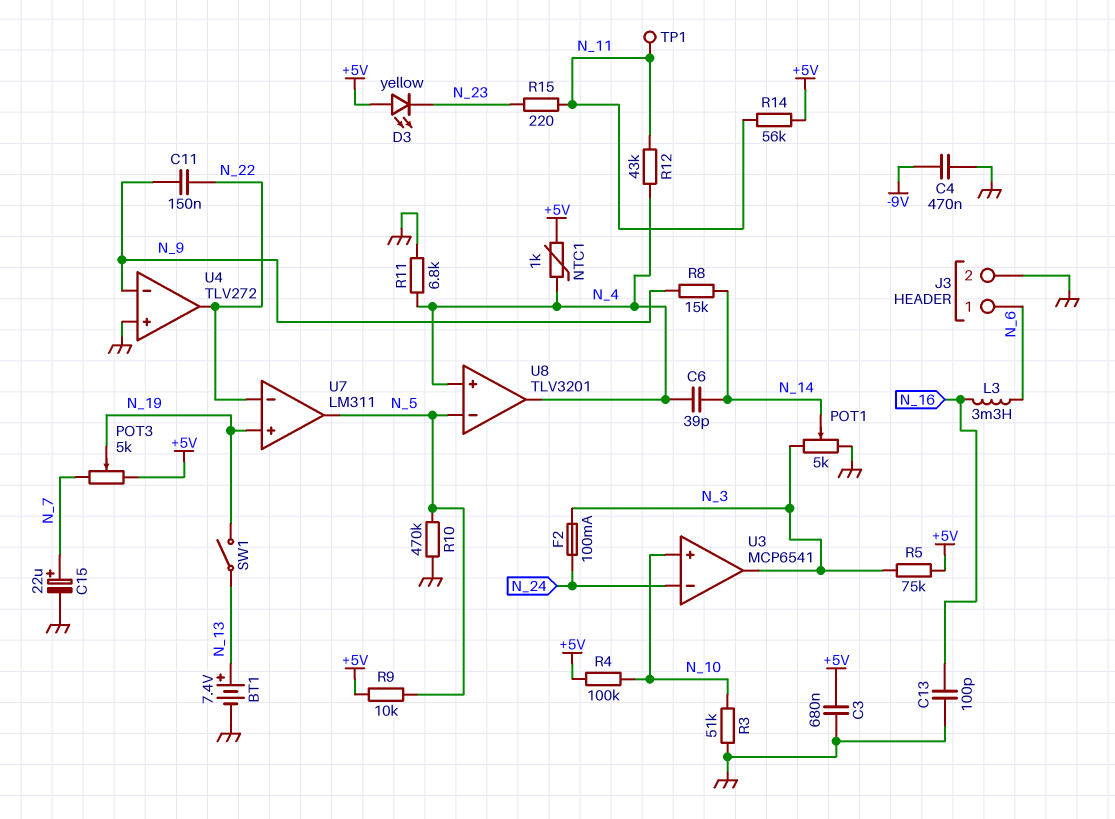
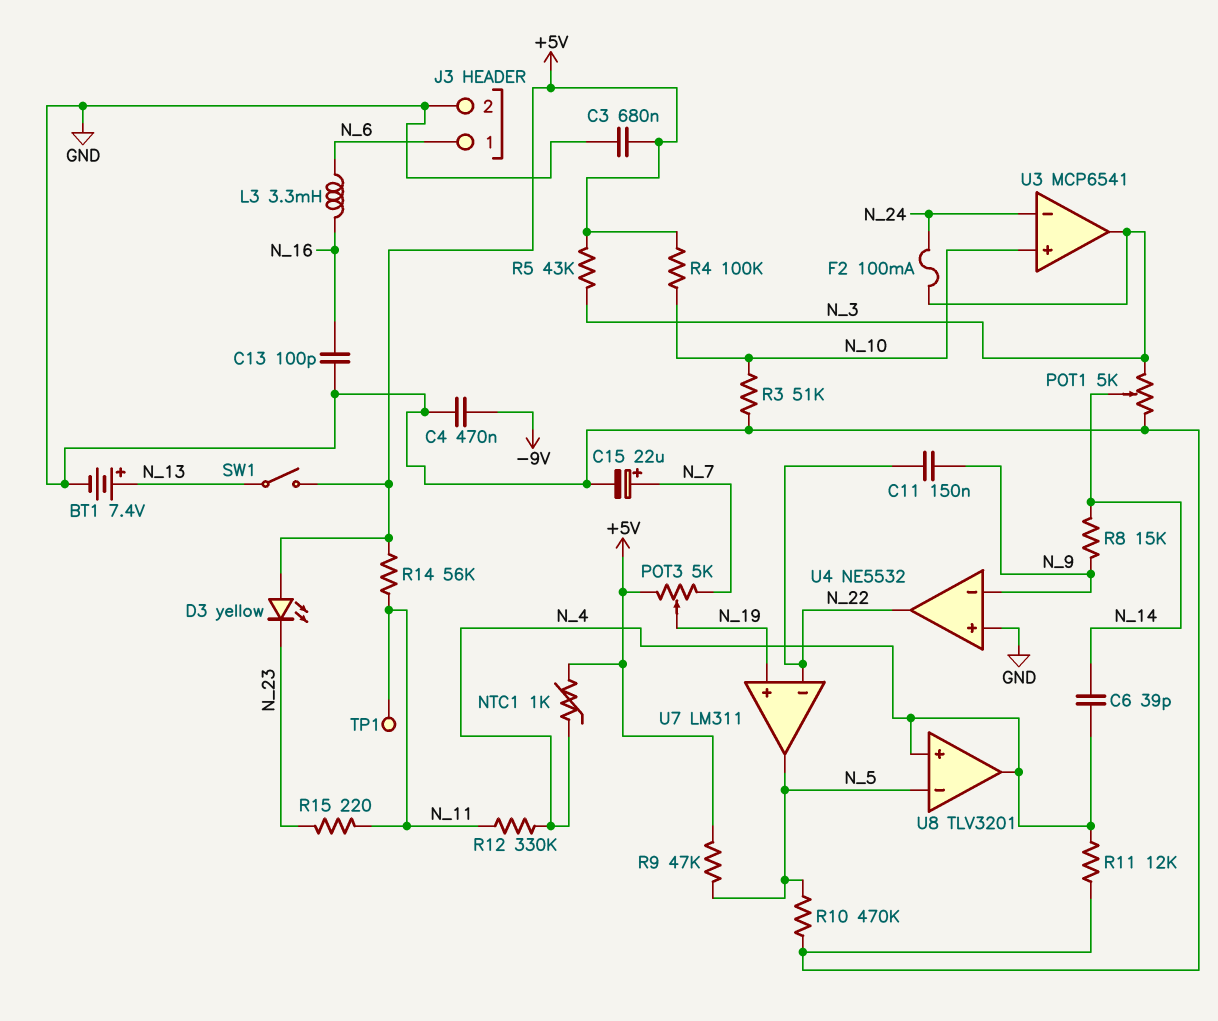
R5: 75k (+5V, N_3) -> 43k (+5V, N_3)
R9: 10k (+5V, N_5) -> 47k (+5V, N_5)
R11: 6.8k (GND, N_4) -> 12k (GND, N_4)
R12: 43k (N_4, N_11) -> 330k (N_4, N_11)
SW1: switch (N_13, N_19) -> switch (+5V, N_13)
U4: TLV272 -> NE5532

